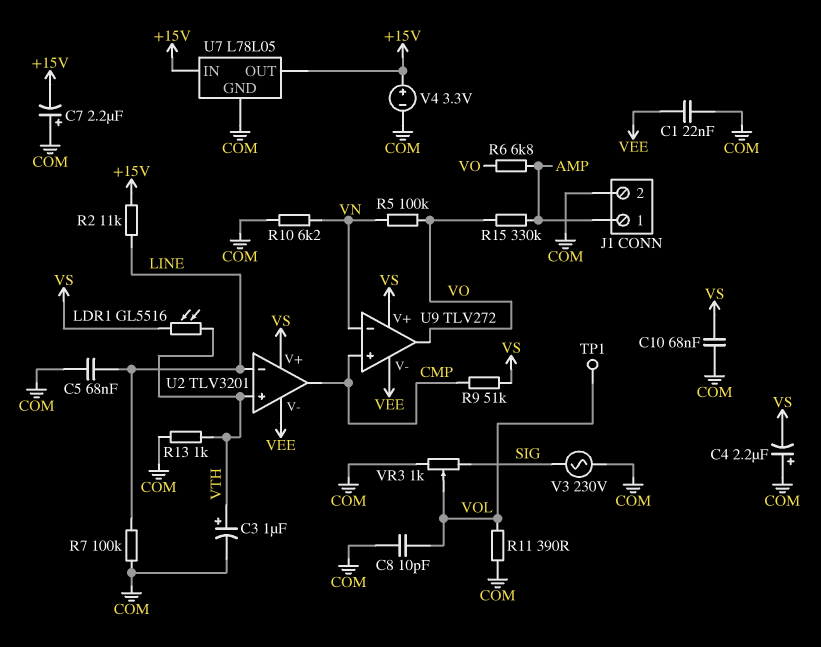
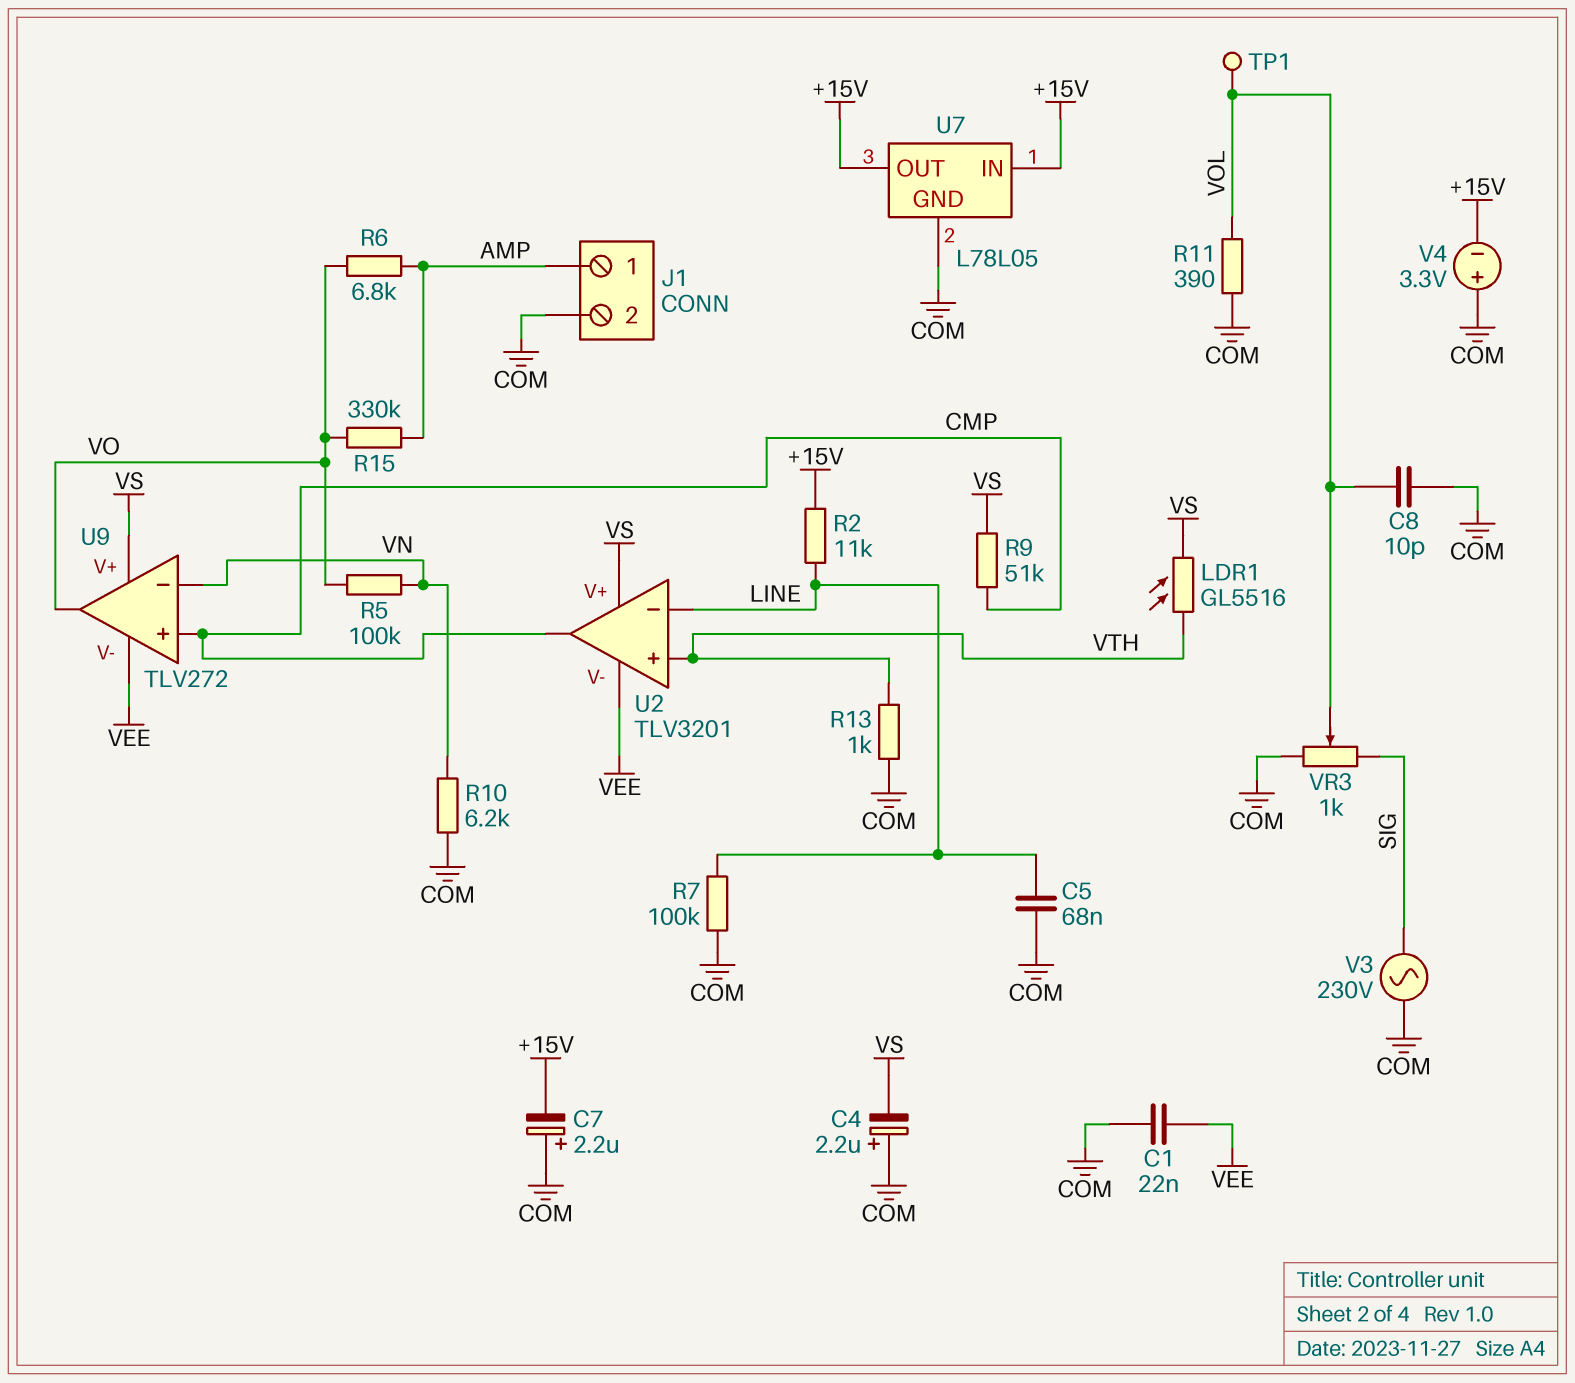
C3: 1uF (plus VTH, minus COM) -> none
C10: 68nF (COM, VS) -> none
V4: 3.3V (plus +15V, minus COM) -> 3.3V (plus COM, minus +15V)

